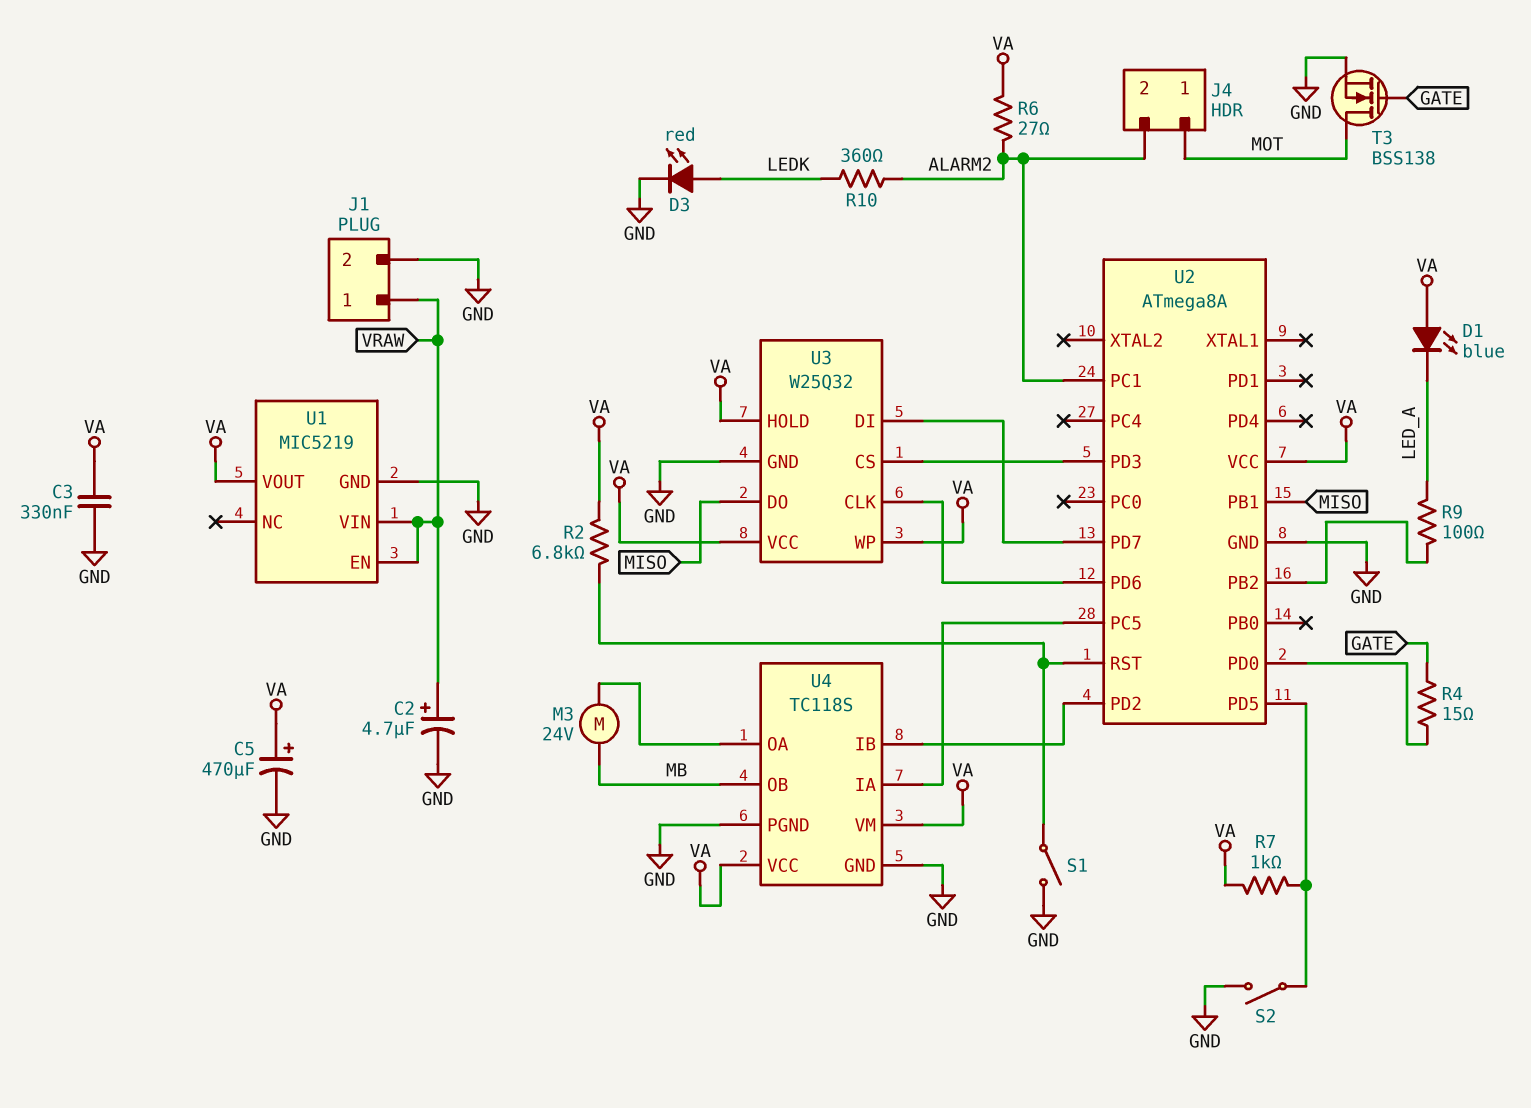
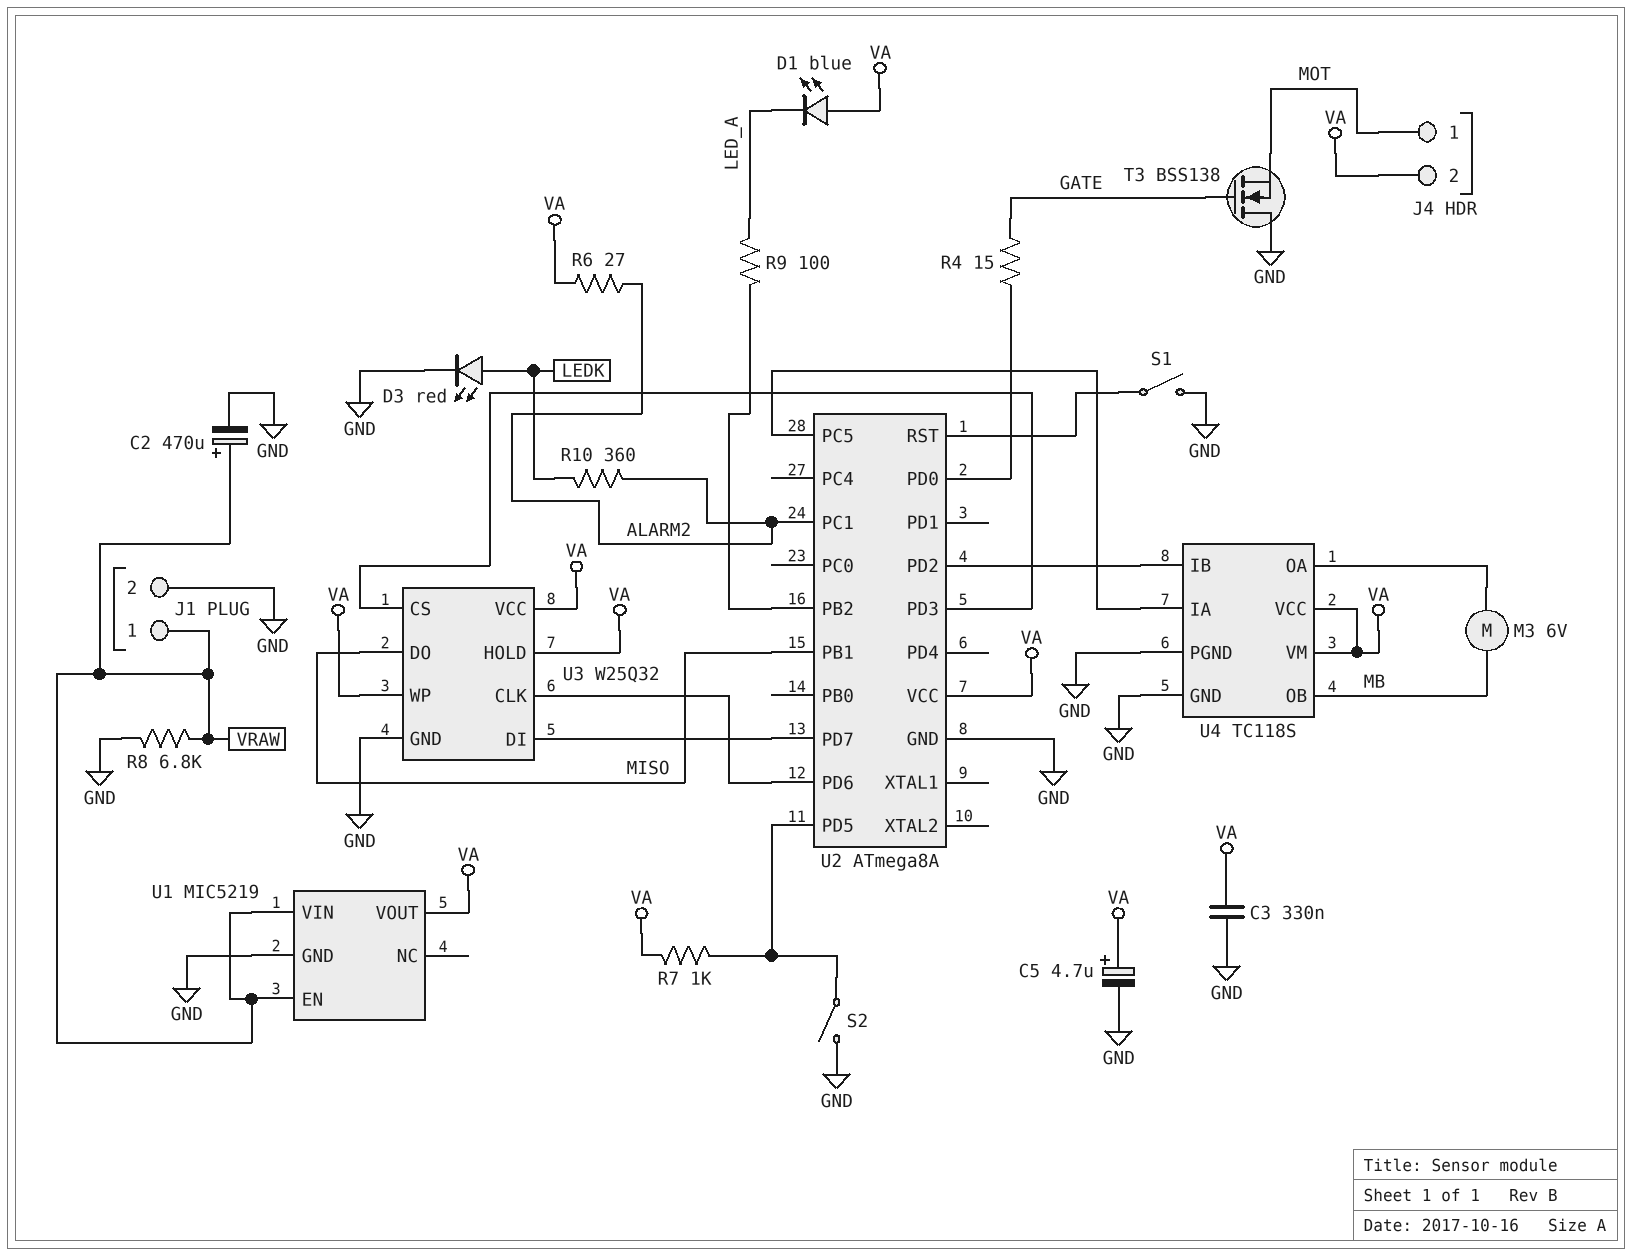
C2: 4.7uF (plus VRAW, minus GND) -> 470uF (plus VRAW, minus GND)
C5: 470uF (plus VA, minus GND) -> 4.7uF (plus VA, minus GND)
J4 pin 2: ALARM2 -> VA
M3: motor 24V (MB, U4/OA) -> motor 6V (MB, U4/OA)
R2: 6.8k (U2/RST, VA) -> none
R8: none -> 6.8k (GND, VRAW)
T3: NMOS BSS138 (G GATE, D MOT, S GND) -> NMOS BSS138 (G GATE, D GND, S MOT)

